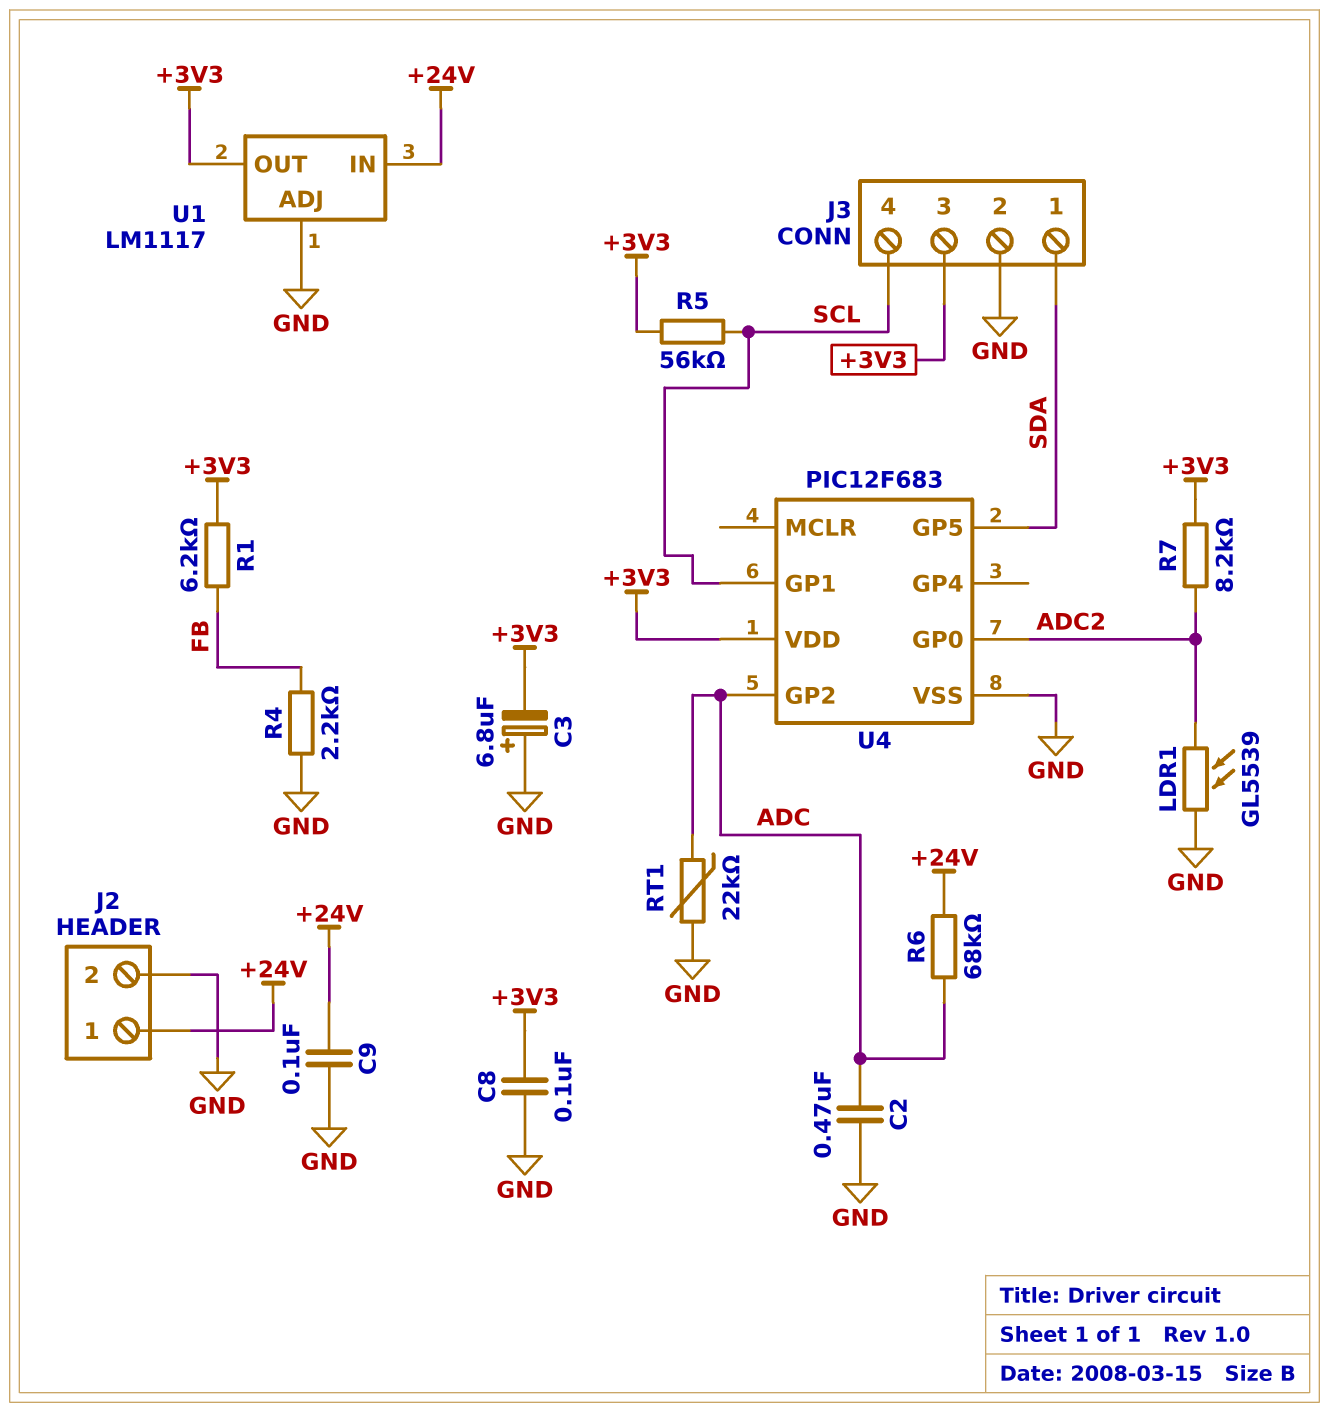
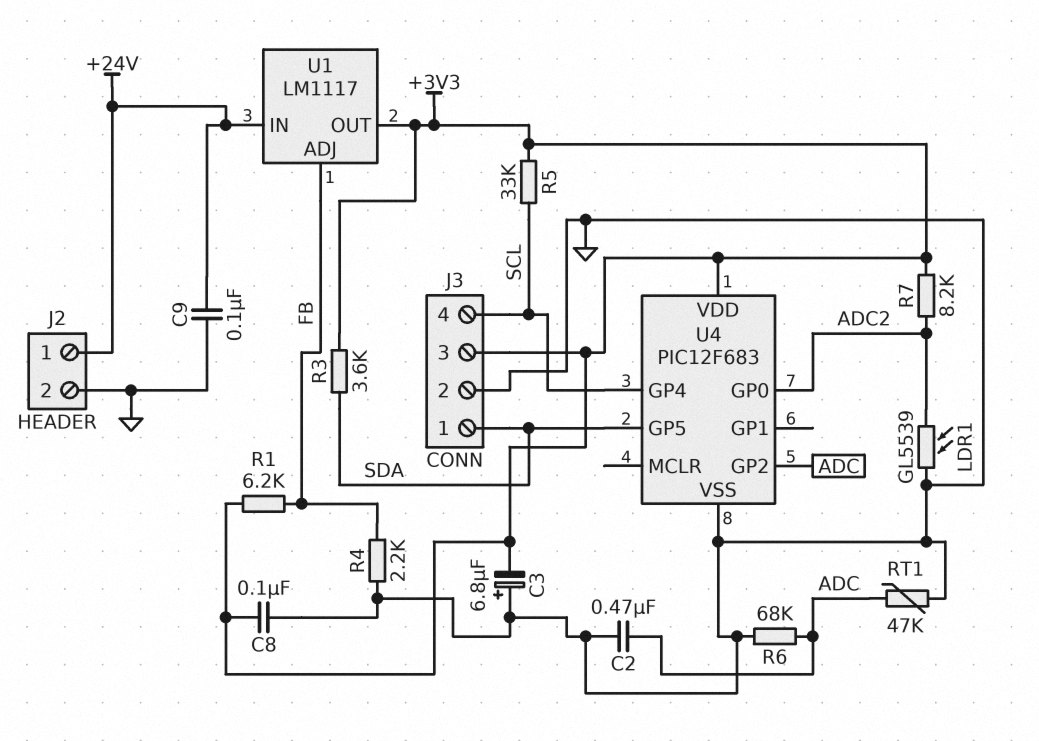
R3: none -> 3.6k (+3V3, SDA)
R5: 56k (+3V3, SCL) -> 33k (+3V3, SCL)
R6: 68k (+24V, ADC) -> 68k (ADC, GND)
RT1: 22k (ADC, GND) -> 47k (ADC, GND)
U1 pin ADJ: GND -> FB
U4 pin GP1: SCL -> none
U4 pin GP4: none -> SCL

